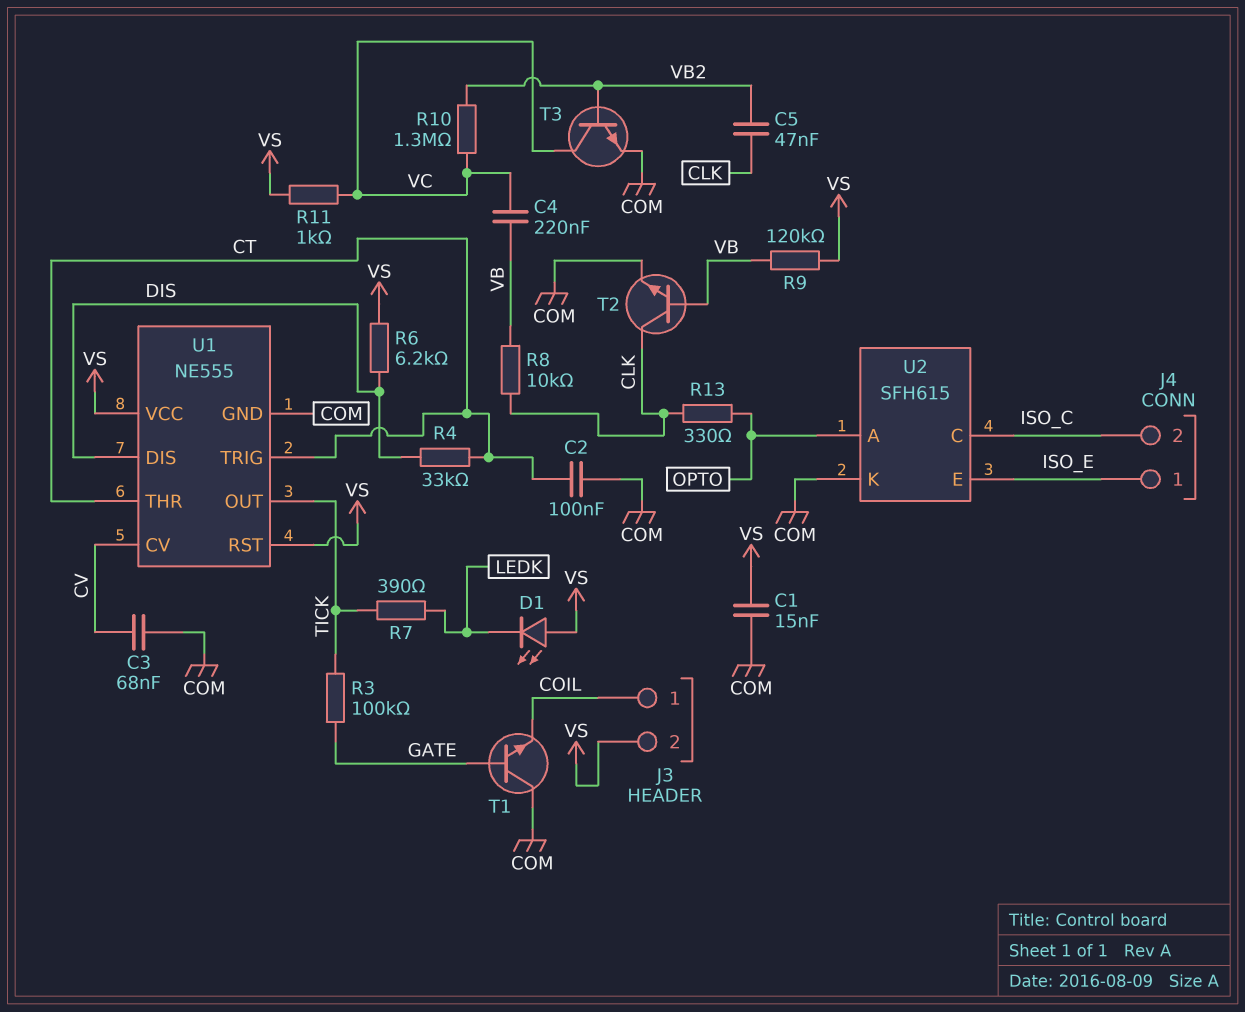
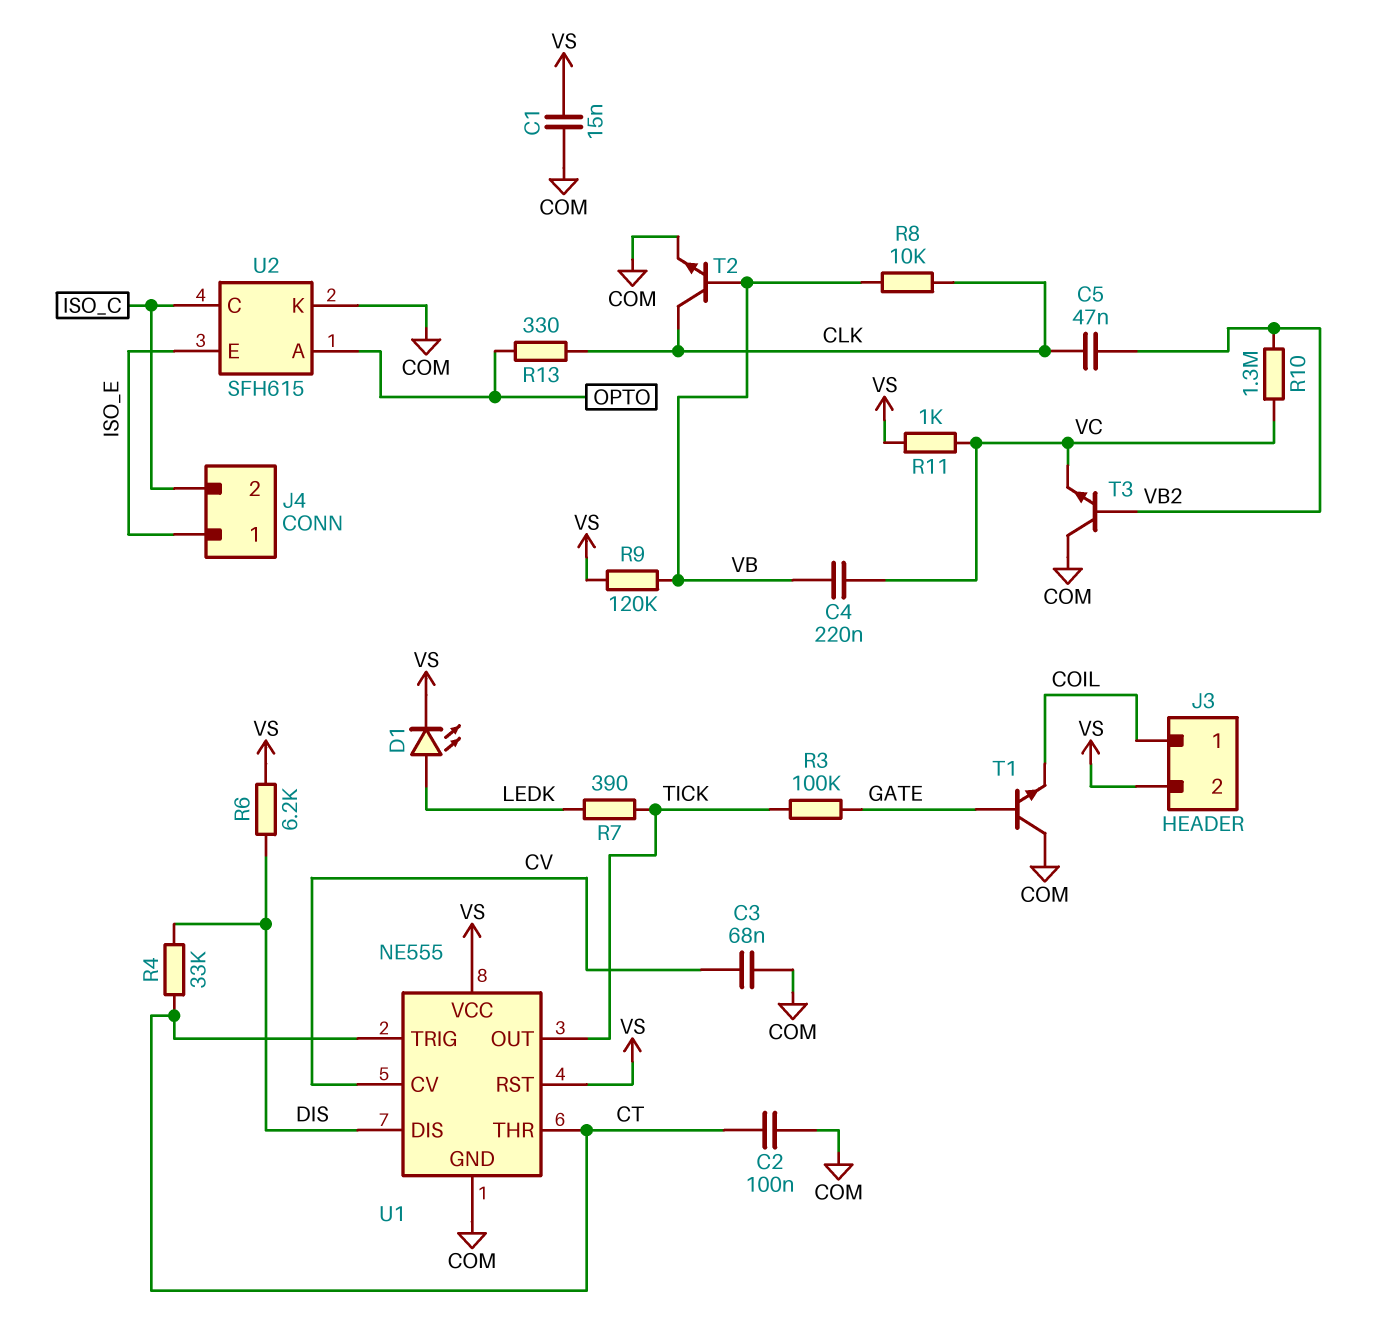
D1: LED (A VS, K LEDK) -> LED (A LEDK, K VS)
T3: NPN (B VB2, C VC, E COM) -> NPN (B VB2, C COM, E VC)

